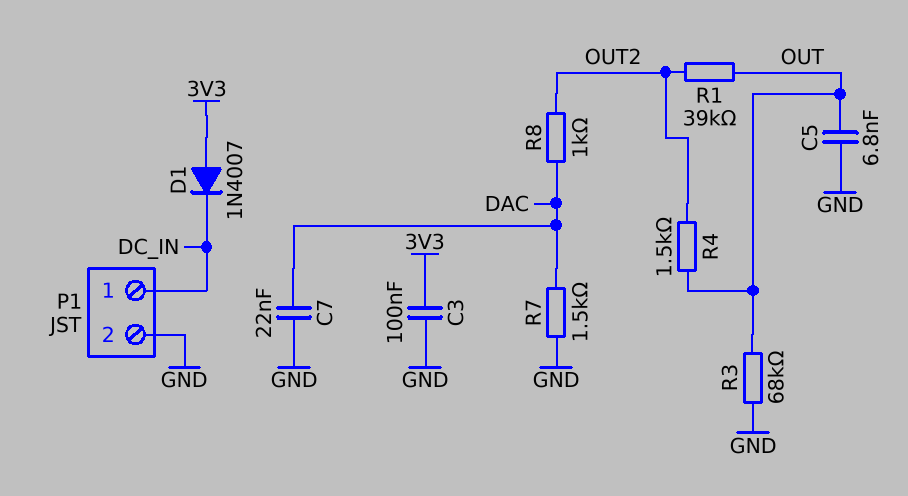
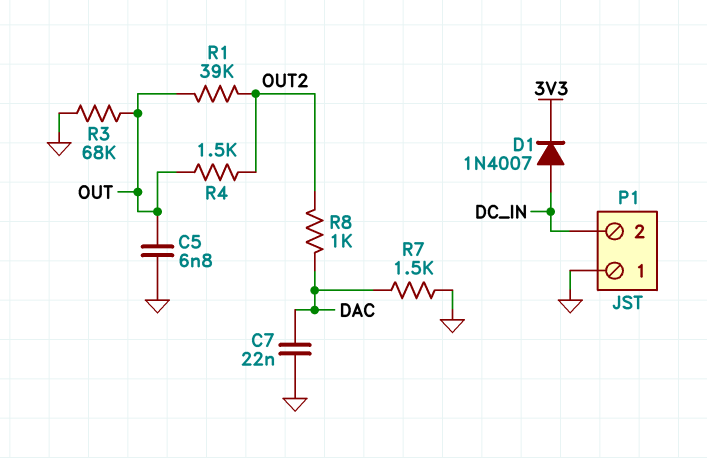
C3: 100nF (3V3, GND) -> none
D1: diode 1N4007 (A 3V3, K DC_IN) -> diode 1N4007 (A DC_IN, K 3V3)
P1 pin 1: DC_IN -> GND
P1 pin 2: GND -> DC_IN

